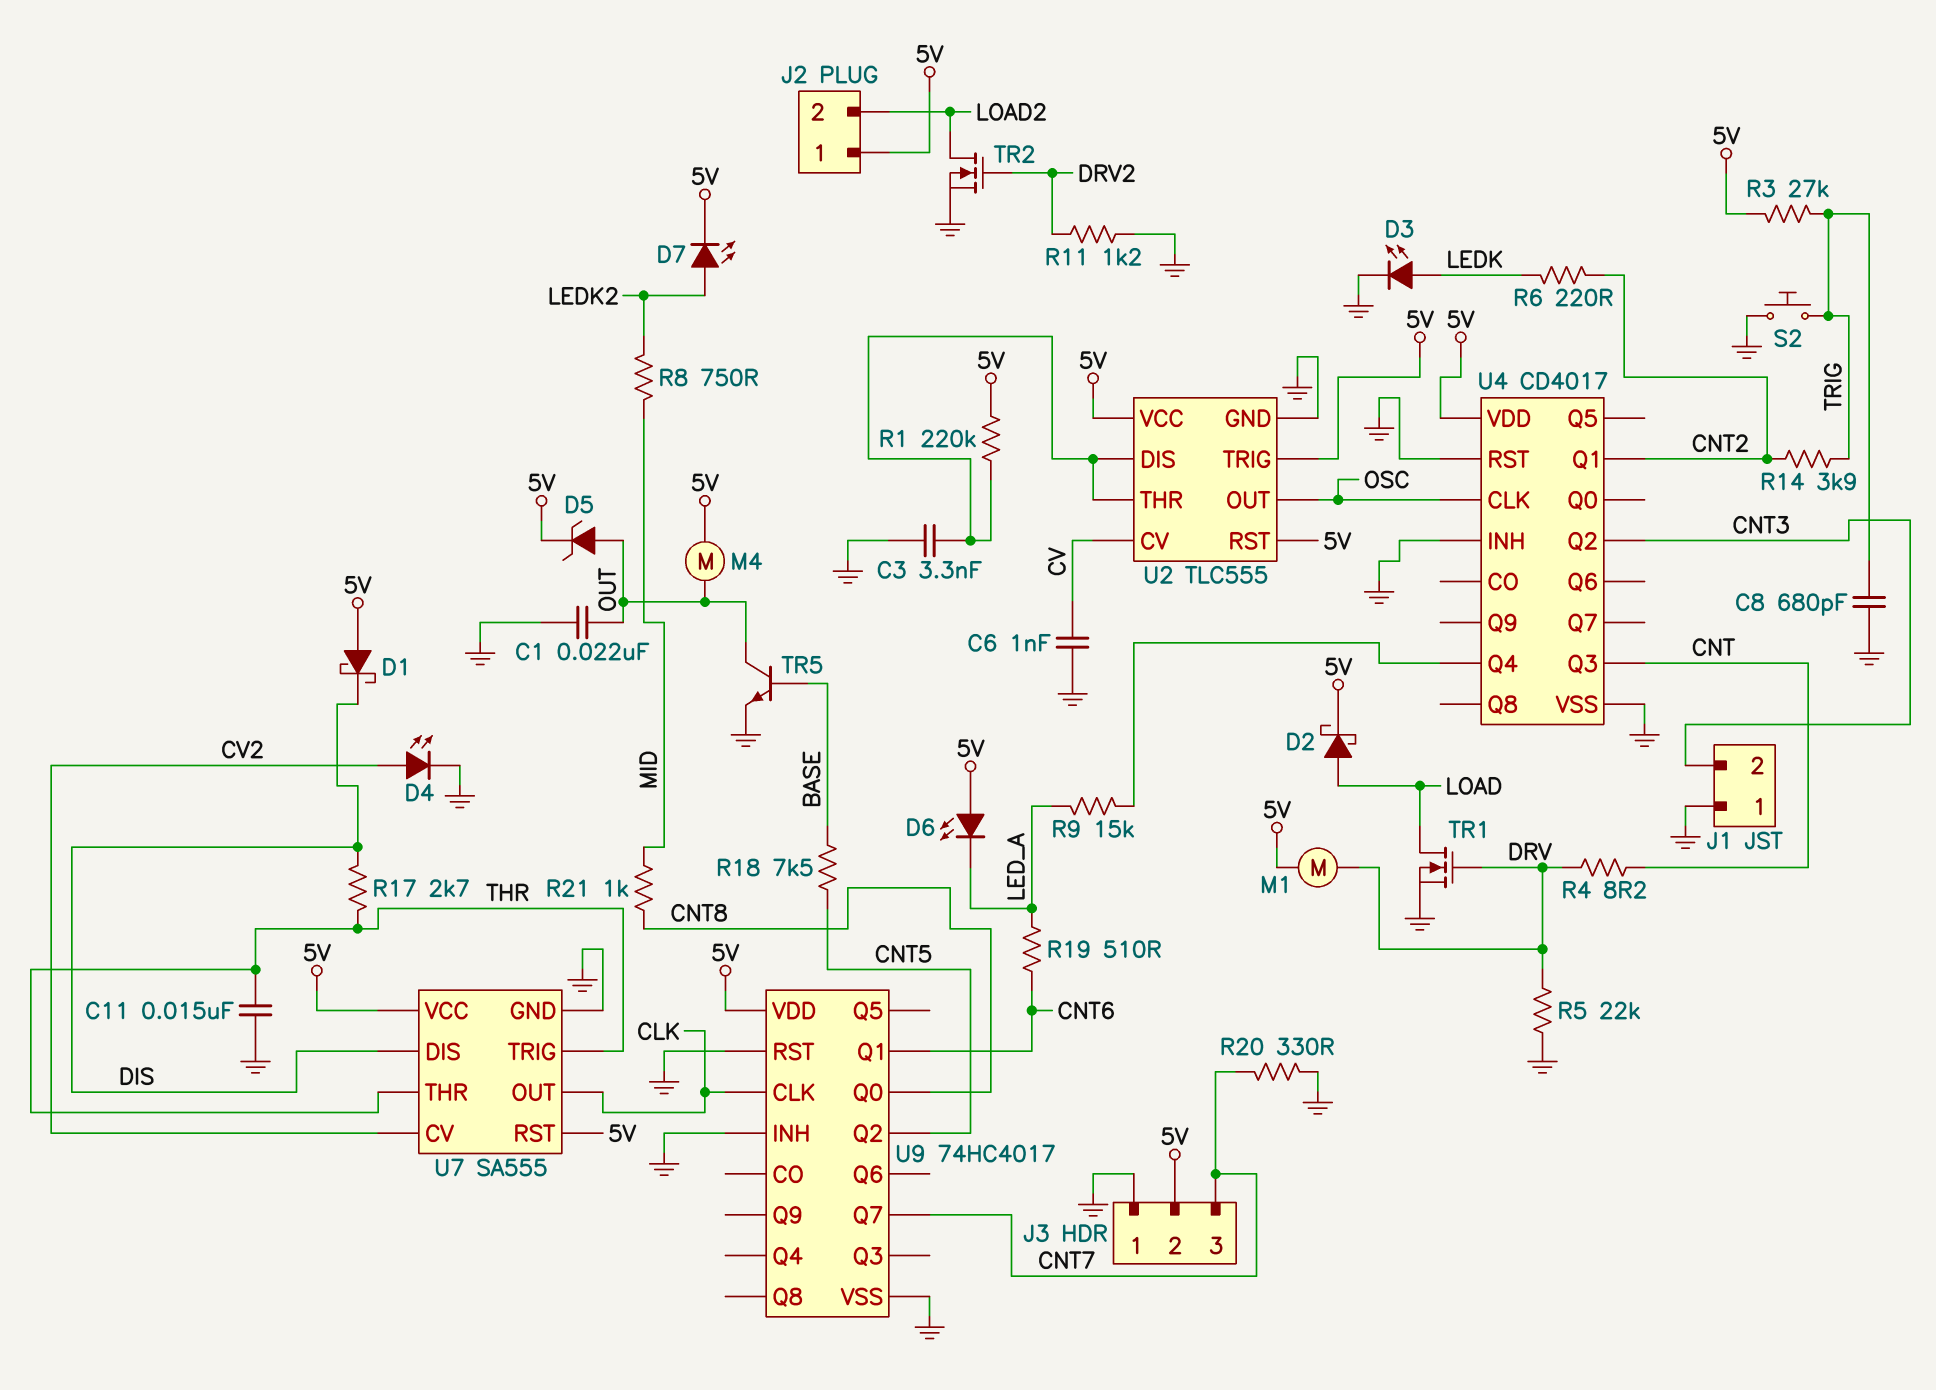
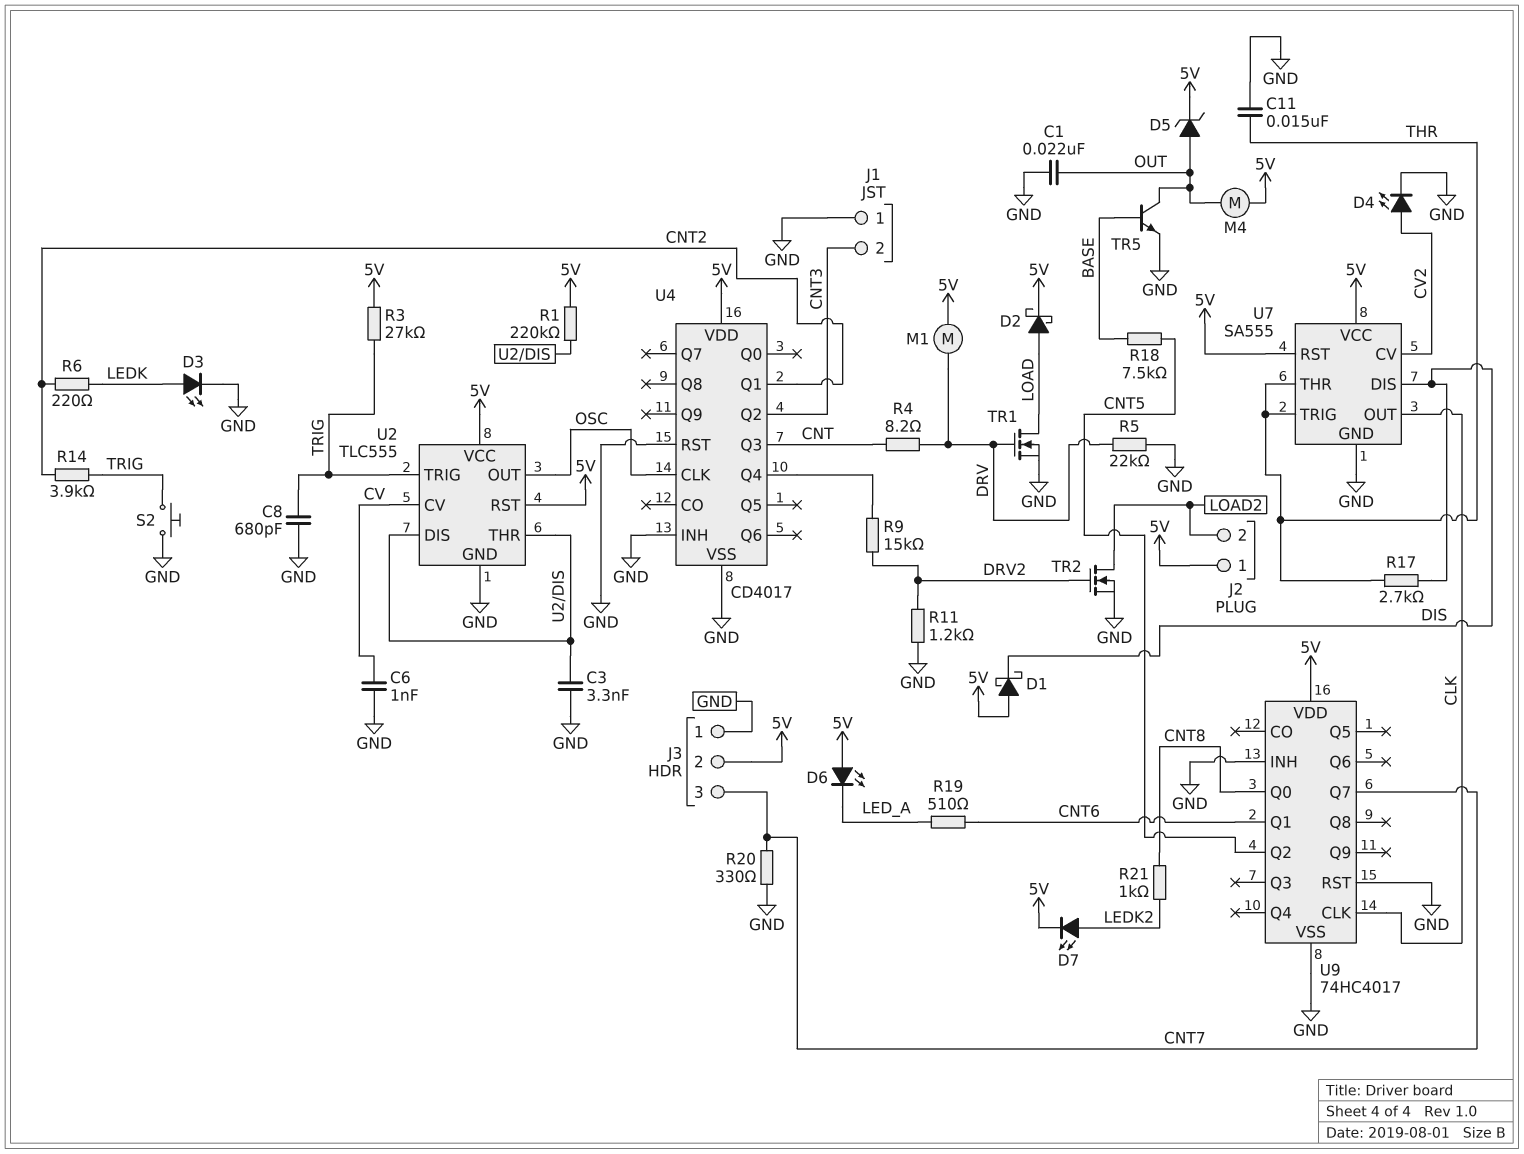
R8: 750 (LEDK2, MID) -> none
R9: 15k (LED_A, U4/Q4) -> 15k (DRV2, U4/Q4)
R21: 1k (CNT8, MID) -> 1k (CNT8, LEDK2)
U2 pin TRIG: 5V -> TRIG

